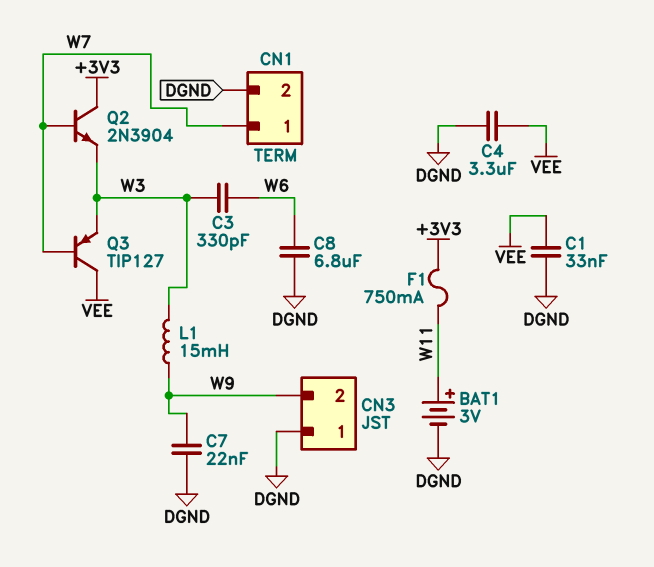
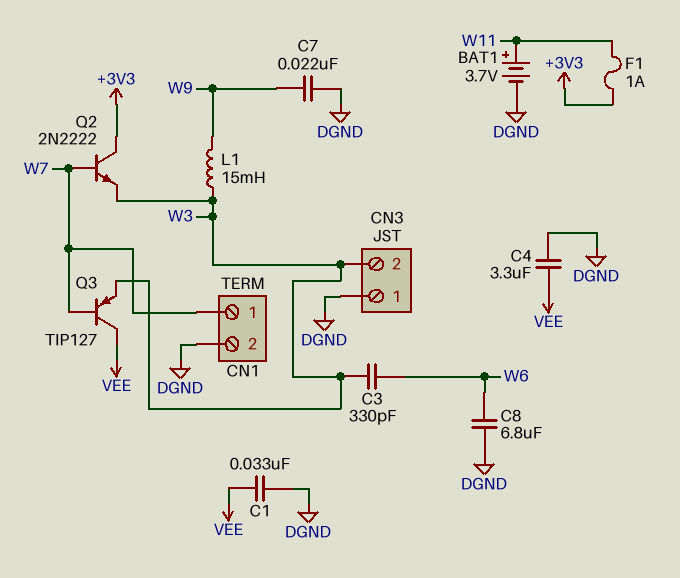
BAT1: 3V (plus W11, minus DGND) -> 3.7V (plus W11, minus DGND)
CN3 pin 2: W9 -> W3
F1: 750mA (+3V3, W11) -> 1A (+3V3, W11)
Q2: NPN 2N3904 (B W7, C +3V3, E W3) -> NPN 2N2222 (B W7, C +3V3, E W3)

